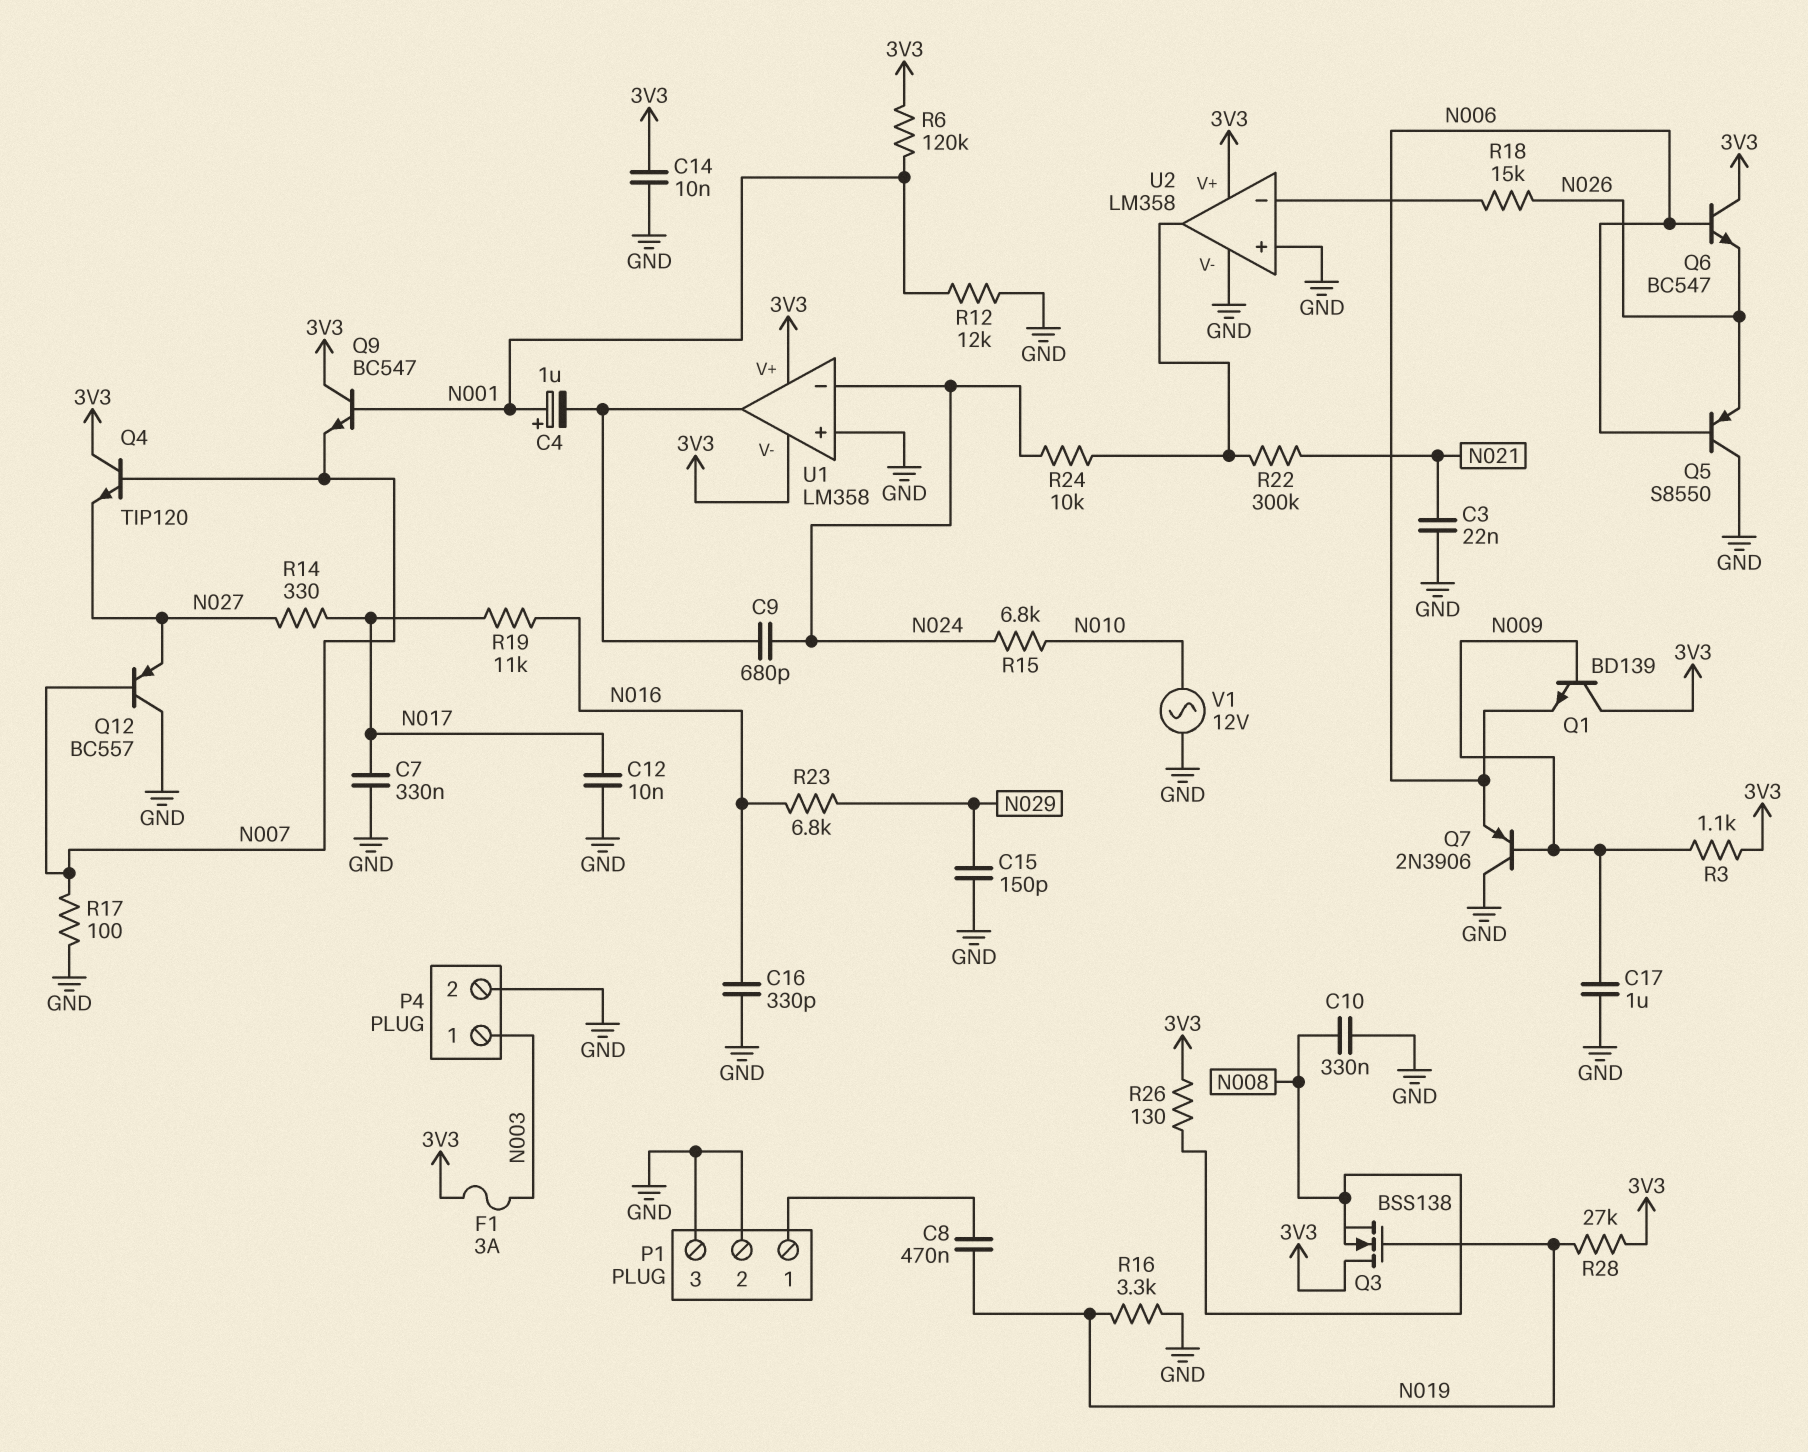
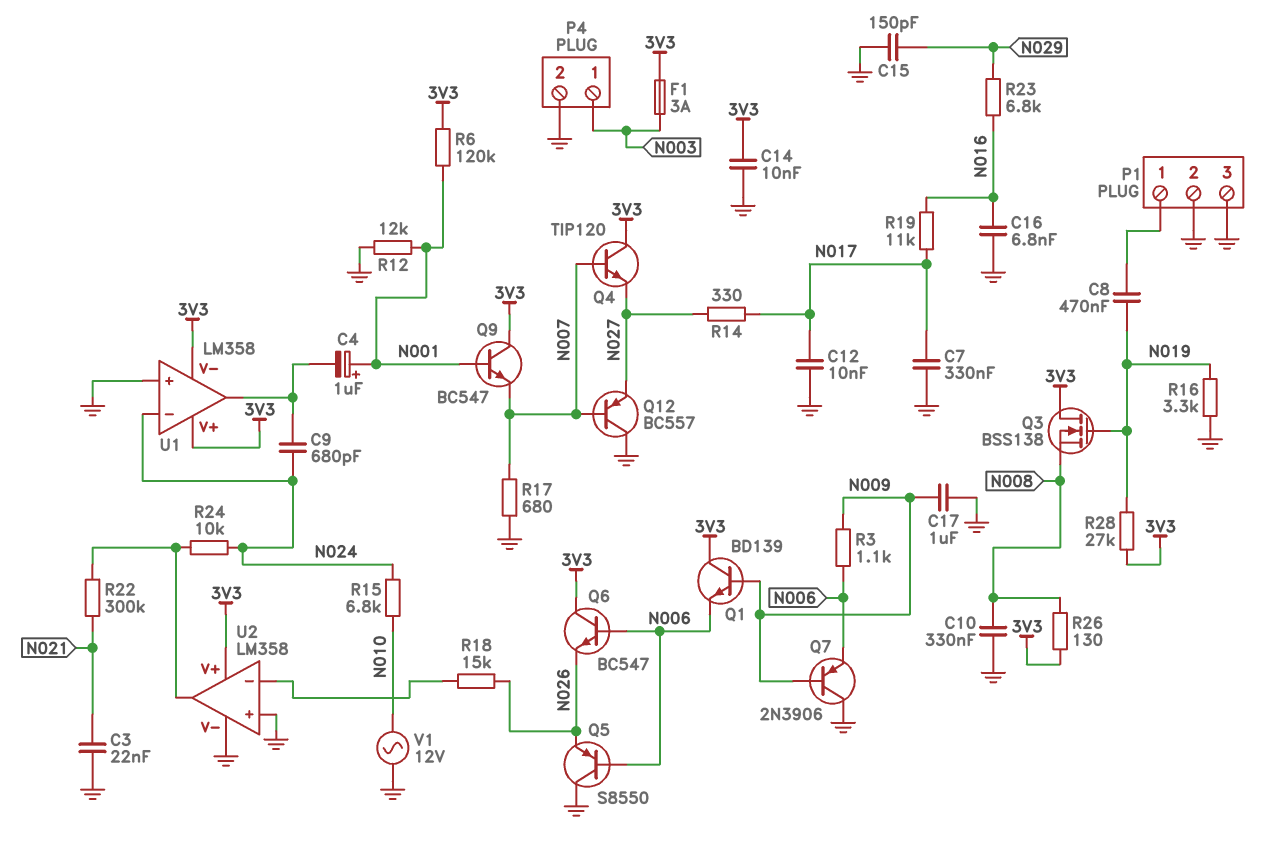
C16: 330pF (GND, N016) -> 6.8nF (GND, N016)
R3: 1.1k (3V3, N009) -> 1.1k (N006, N009)
R17: 100 (GND, N007) -> 680 (GND, N007)

